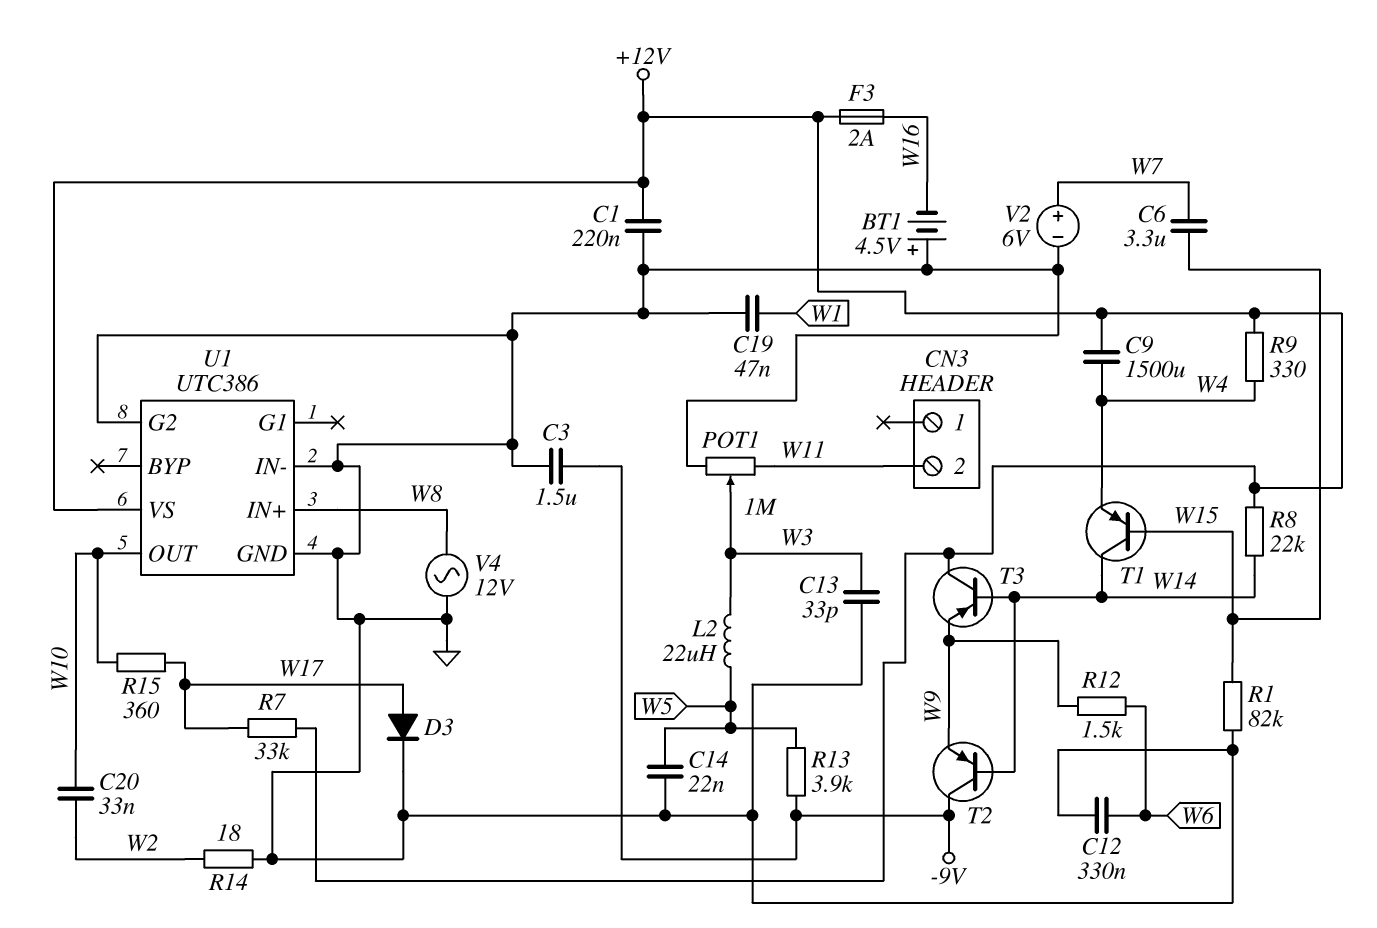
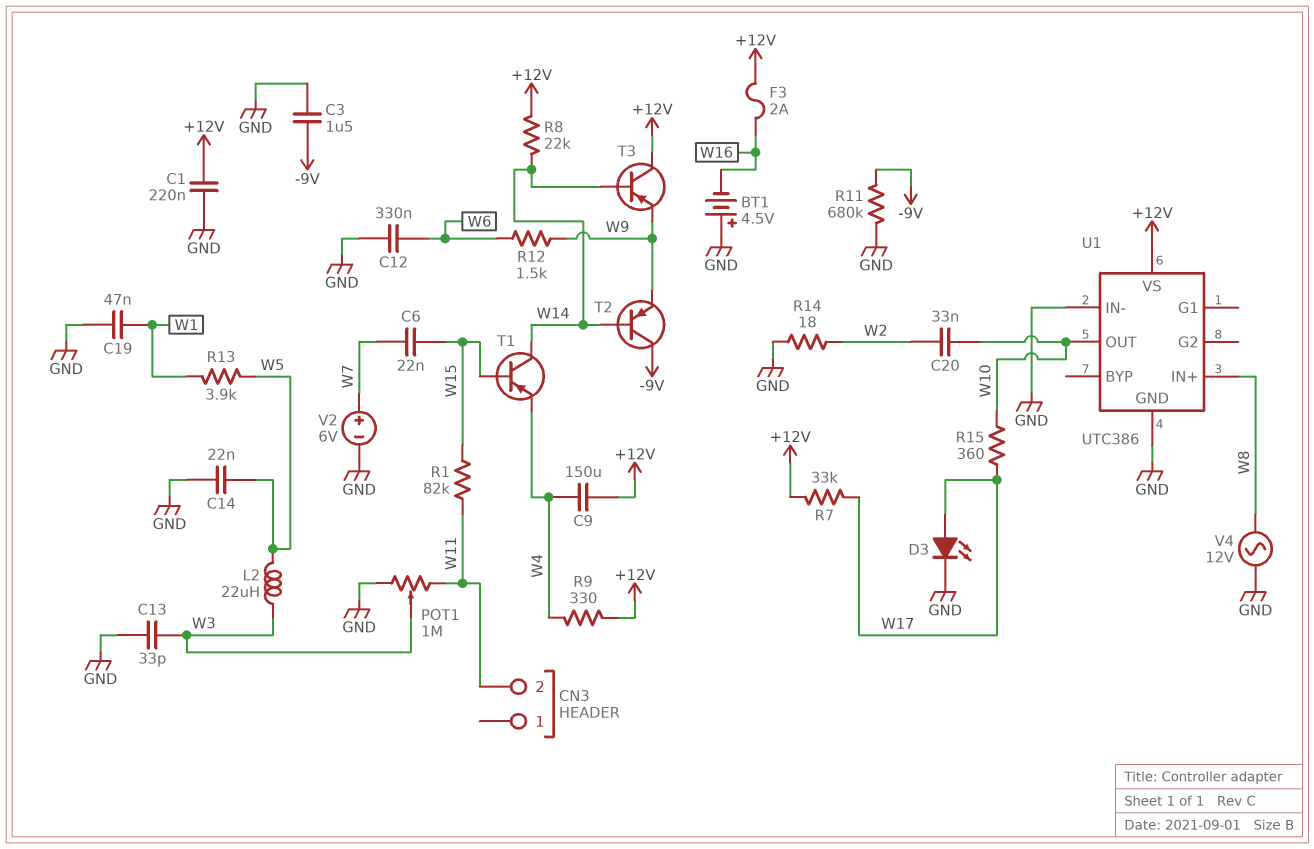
C6: 3.3uF (W7, W15) -> 22nF (W7, W15)
C9: 1500uF (+12V, W4) -> 150uF (+12V, W4)
D3: diode (A W17, K GND) -> LED (A W17, K GND)
R1: 82k (GND, W15) -> 82k (W11, W15)
R11: none -> 680k (-9V, GND)
R13: 3.9k (-9V, W5) -> 3.9k (W1, W5)
U1 pin G2: GND -> none

